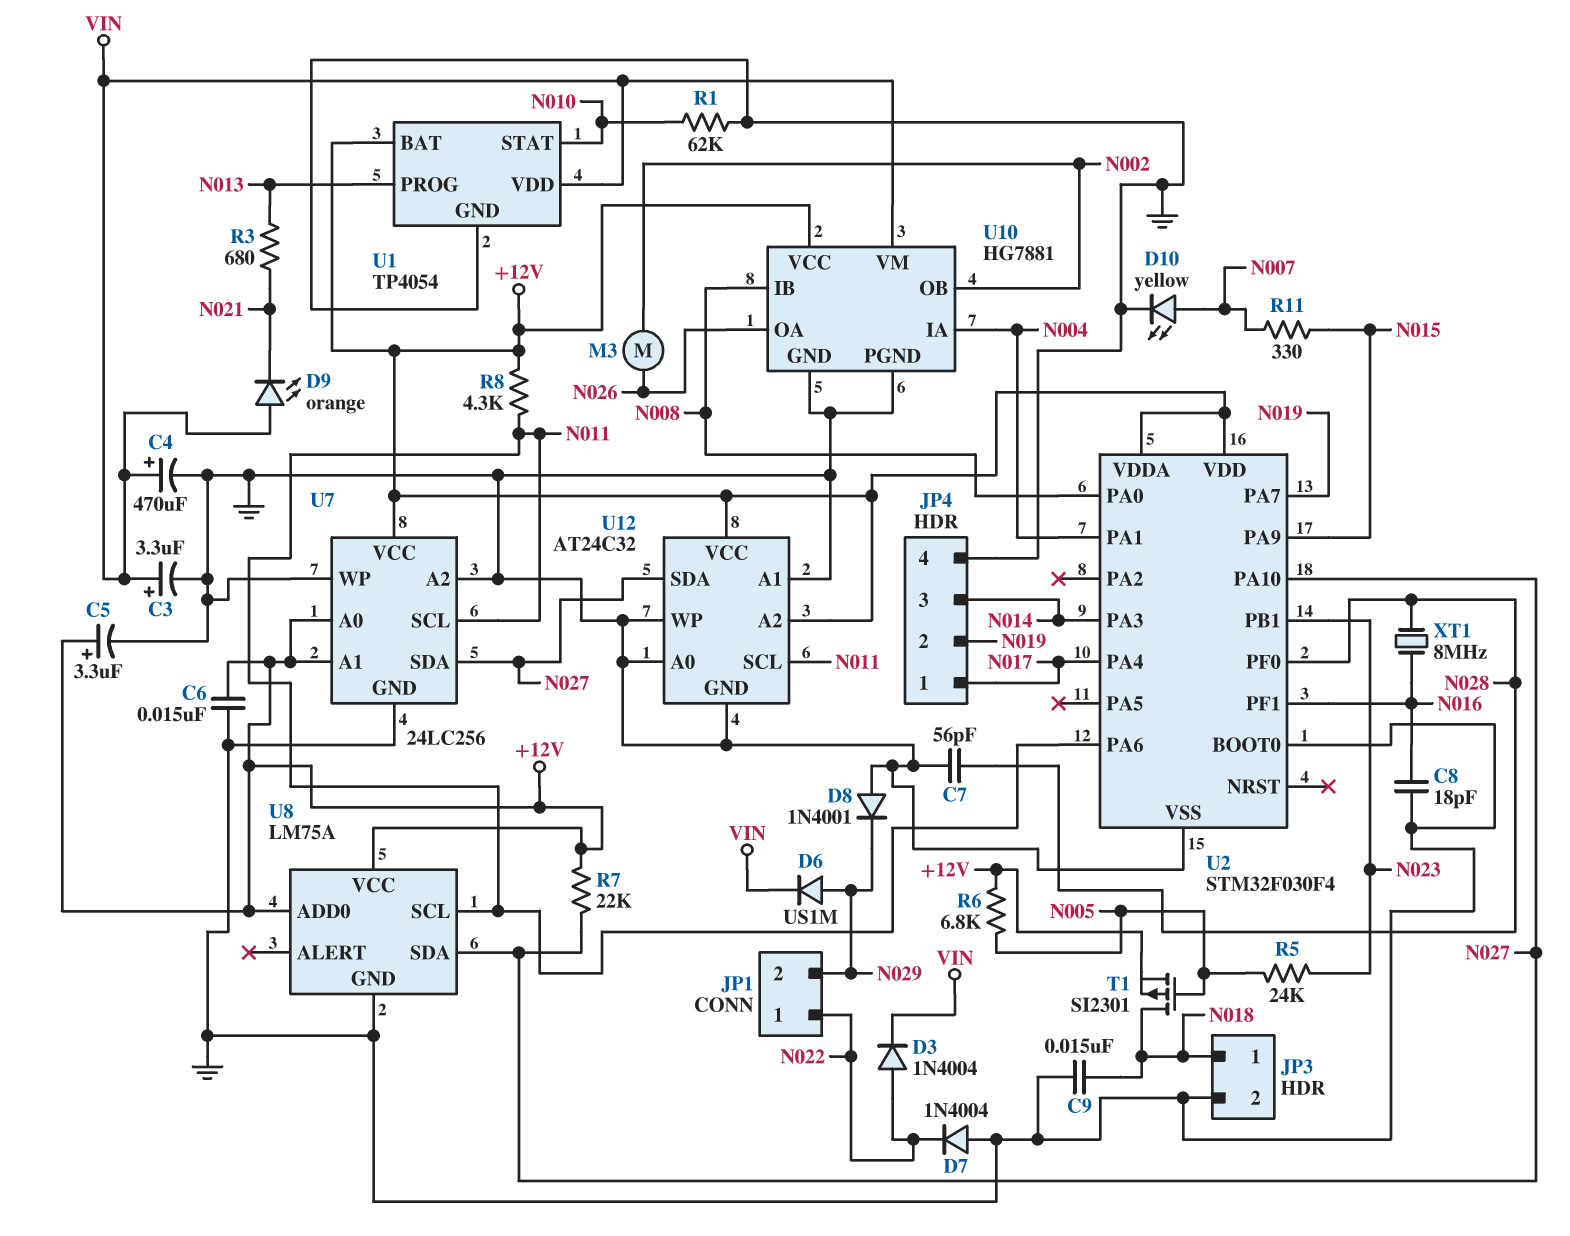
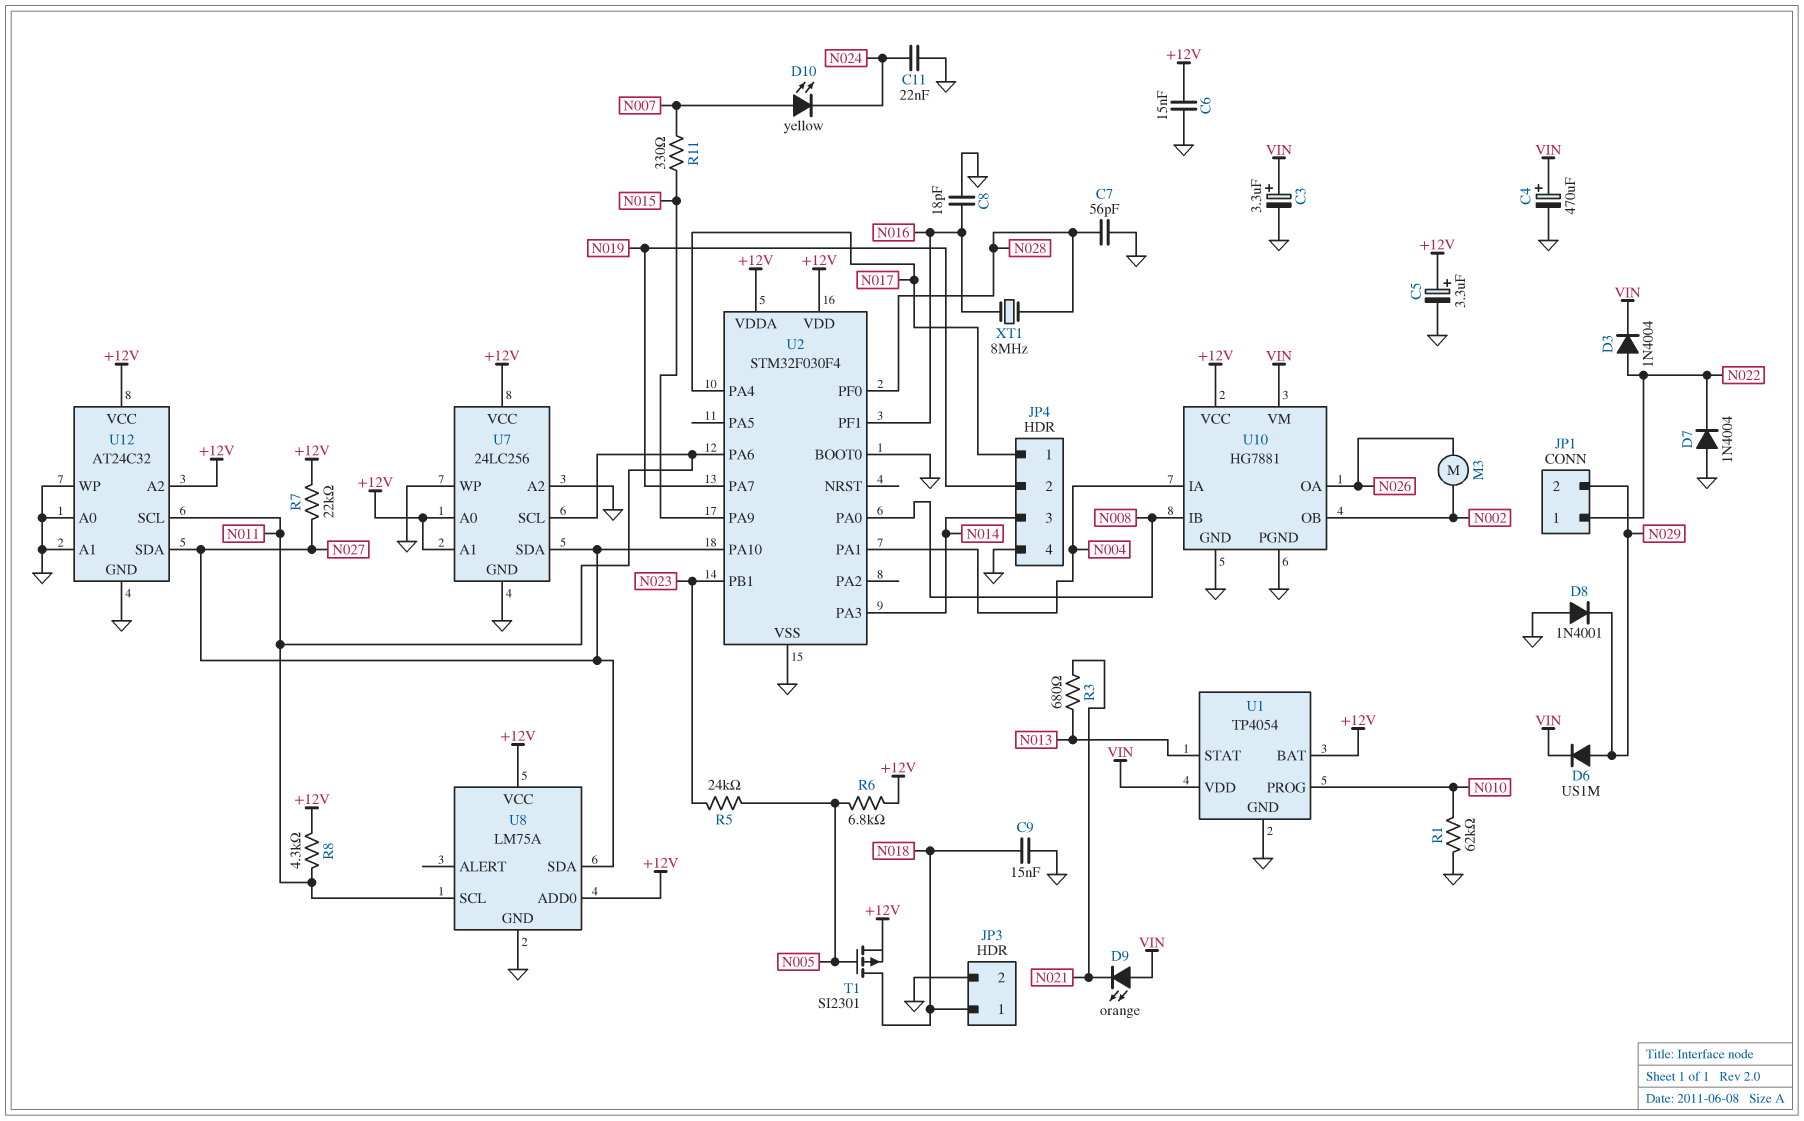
C11: none -> 22nF (GND, N024)
D10: LED yellow (A N007, K GND) -> LED yellow (A N007, K N024)
U1 pin PROG: N013 -> N010
U1 pin STAT: N010 -> N013

